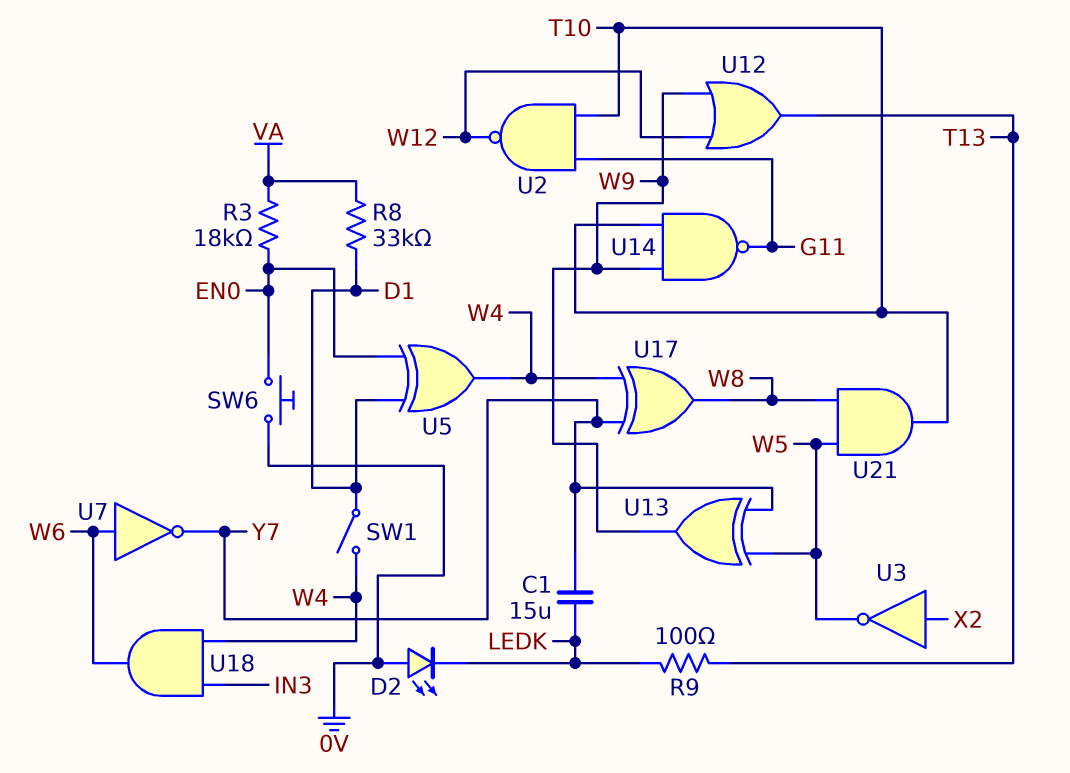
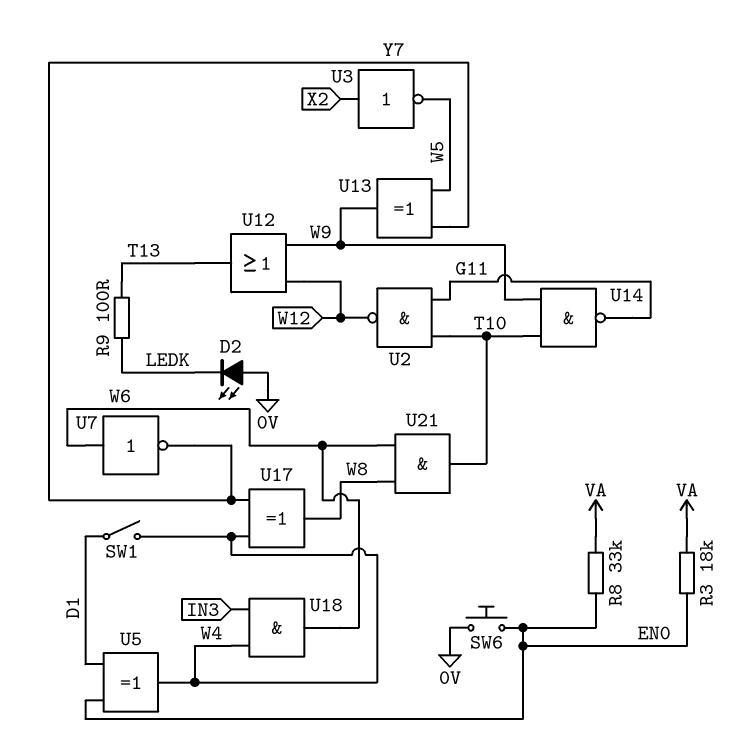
C1: 15uF (LEDK, Y7) -> none
R8: 33k (D1, VA) -> 33k (EN0, VA)
U21: AND (in W5, in W8, out T10) -> AND (in W6, in W8, out T10)

